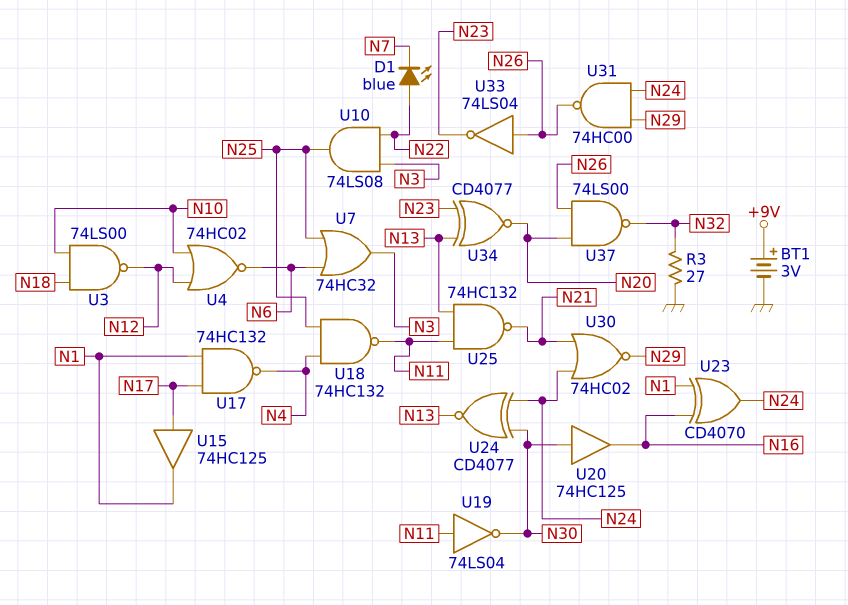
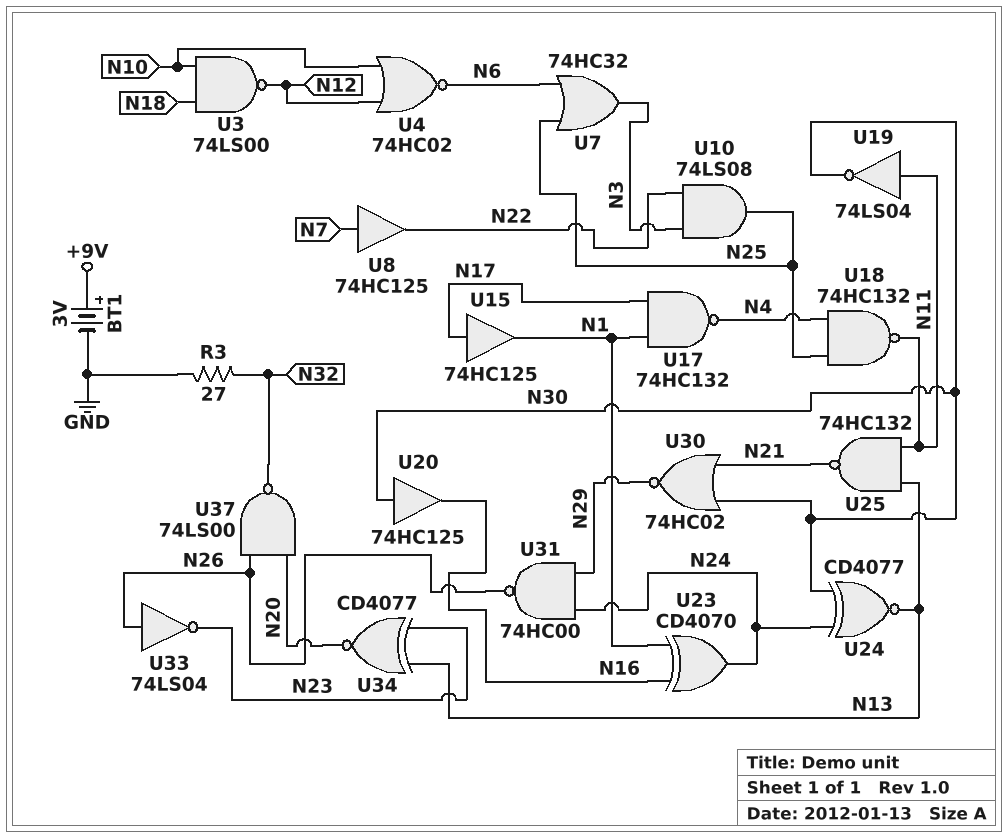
D1: LED blue (A N22, K N7) -> none
U8: none -> buffer 74HC125 (in N7, out N22)
U30: NOR 74HC02 (in N21, in N24, out N29) -> NOR 74HC02 (in N21, in N30, out N29)

